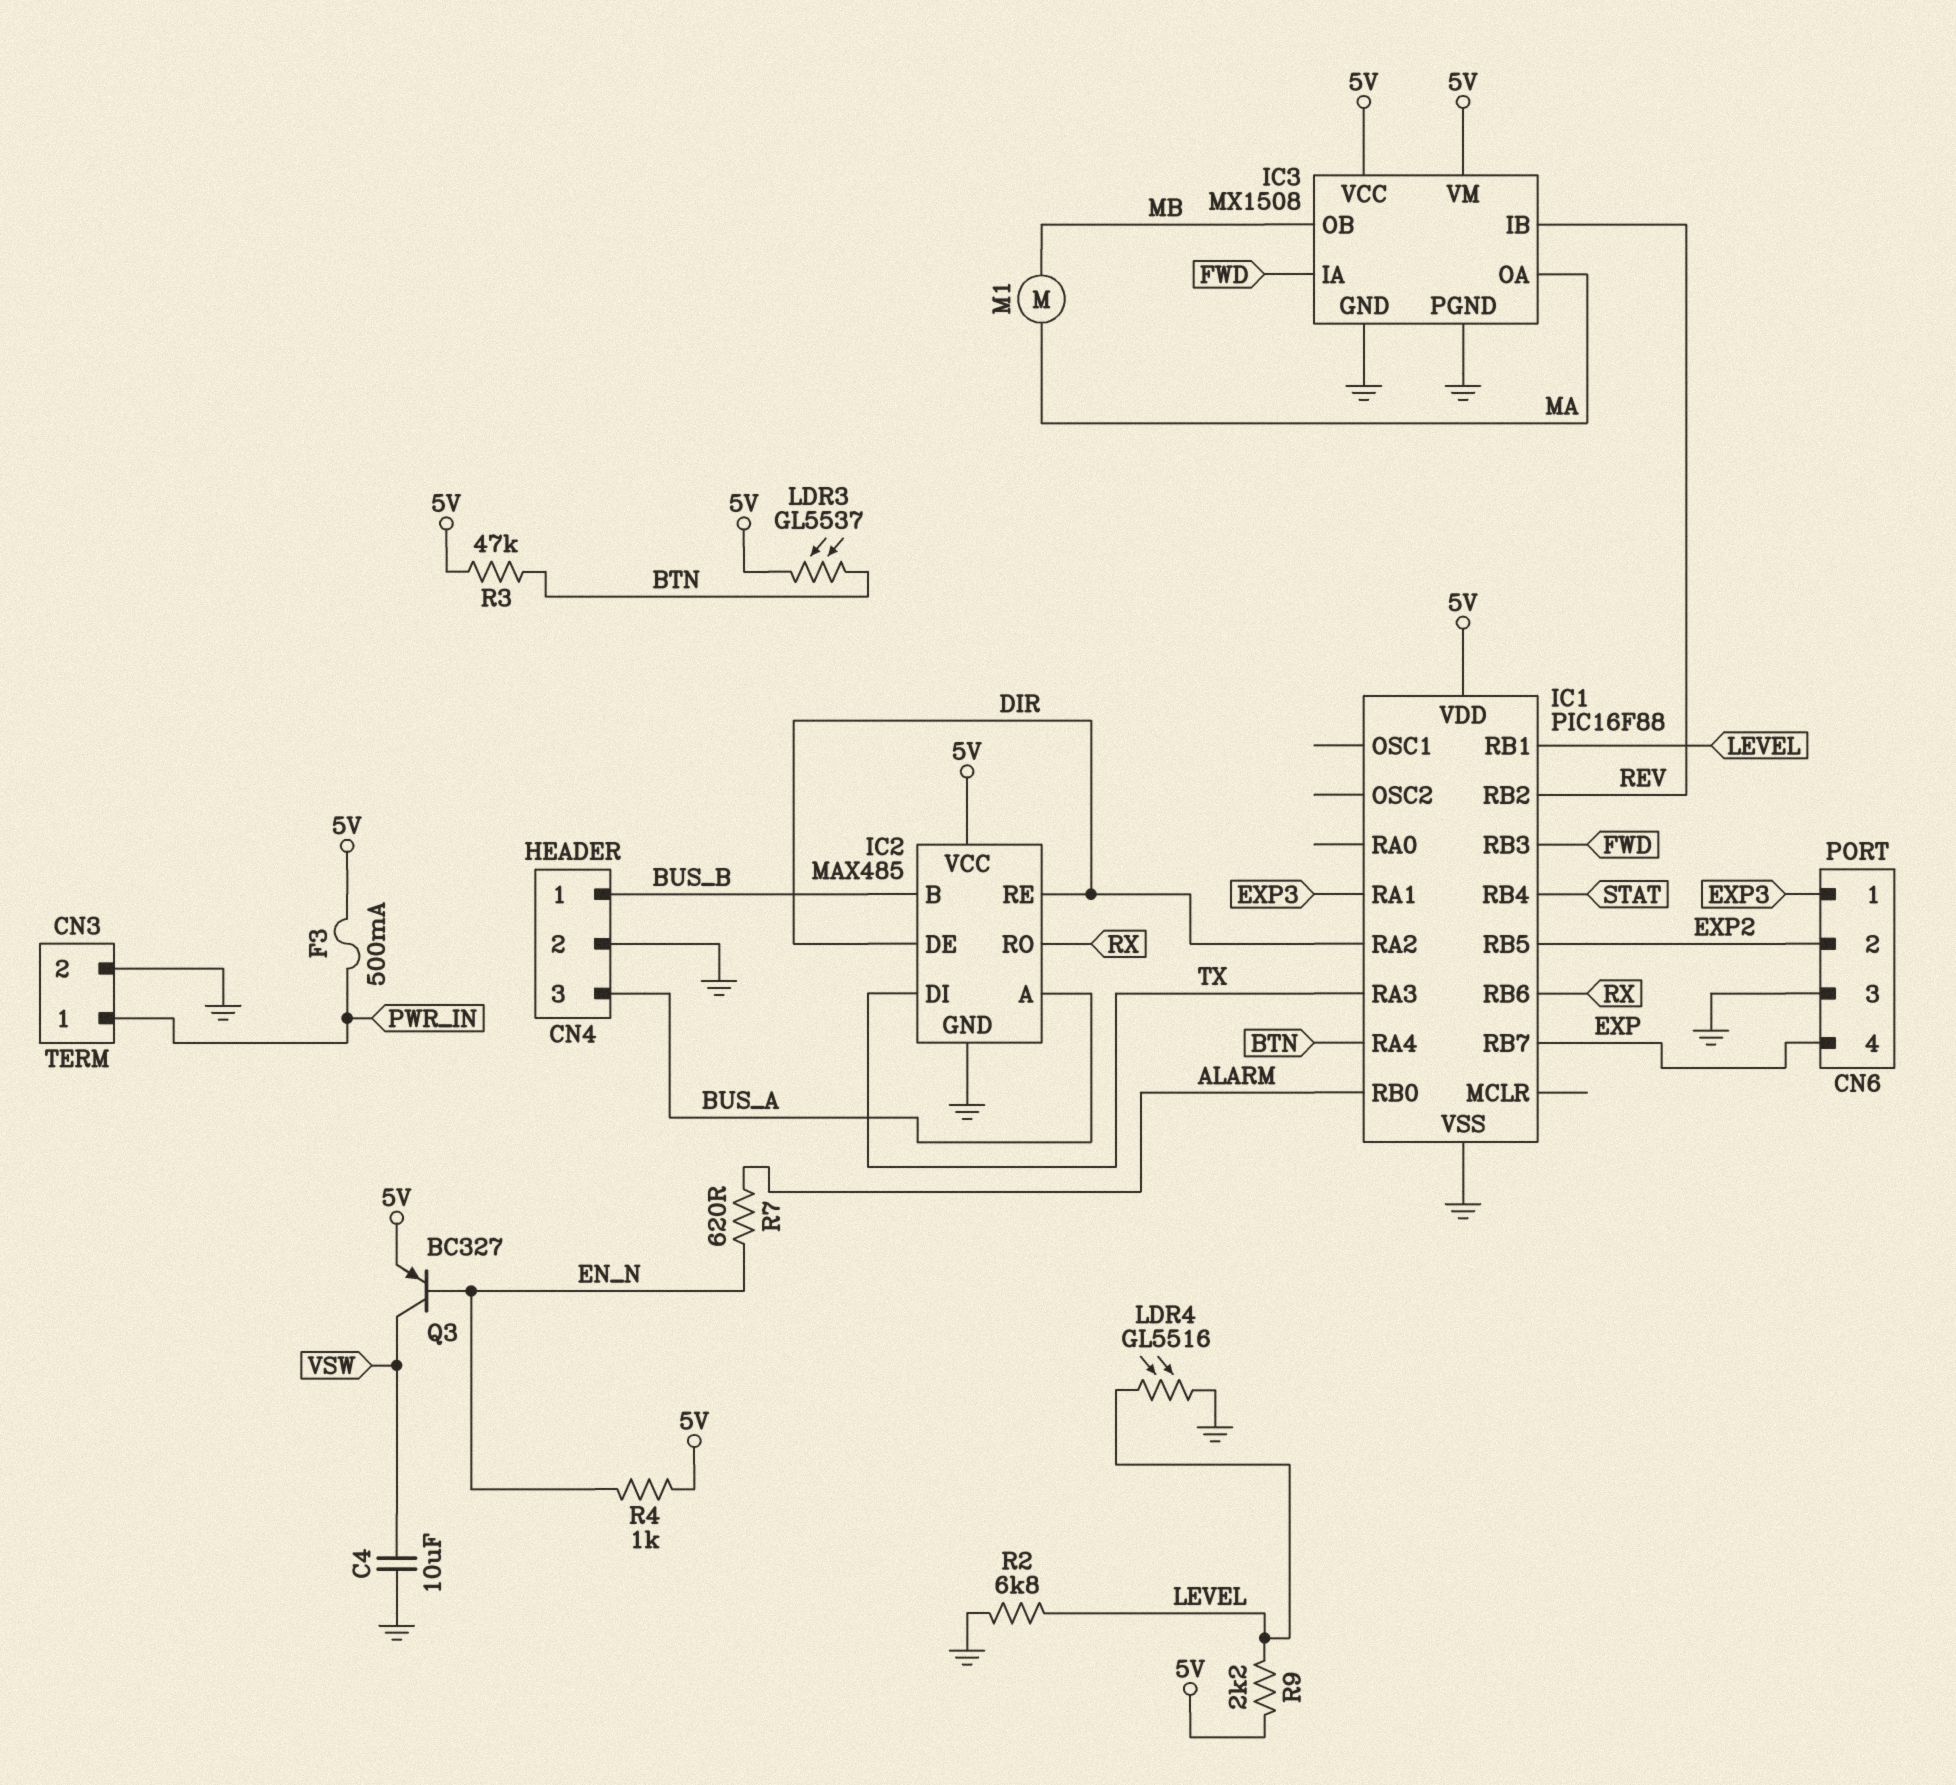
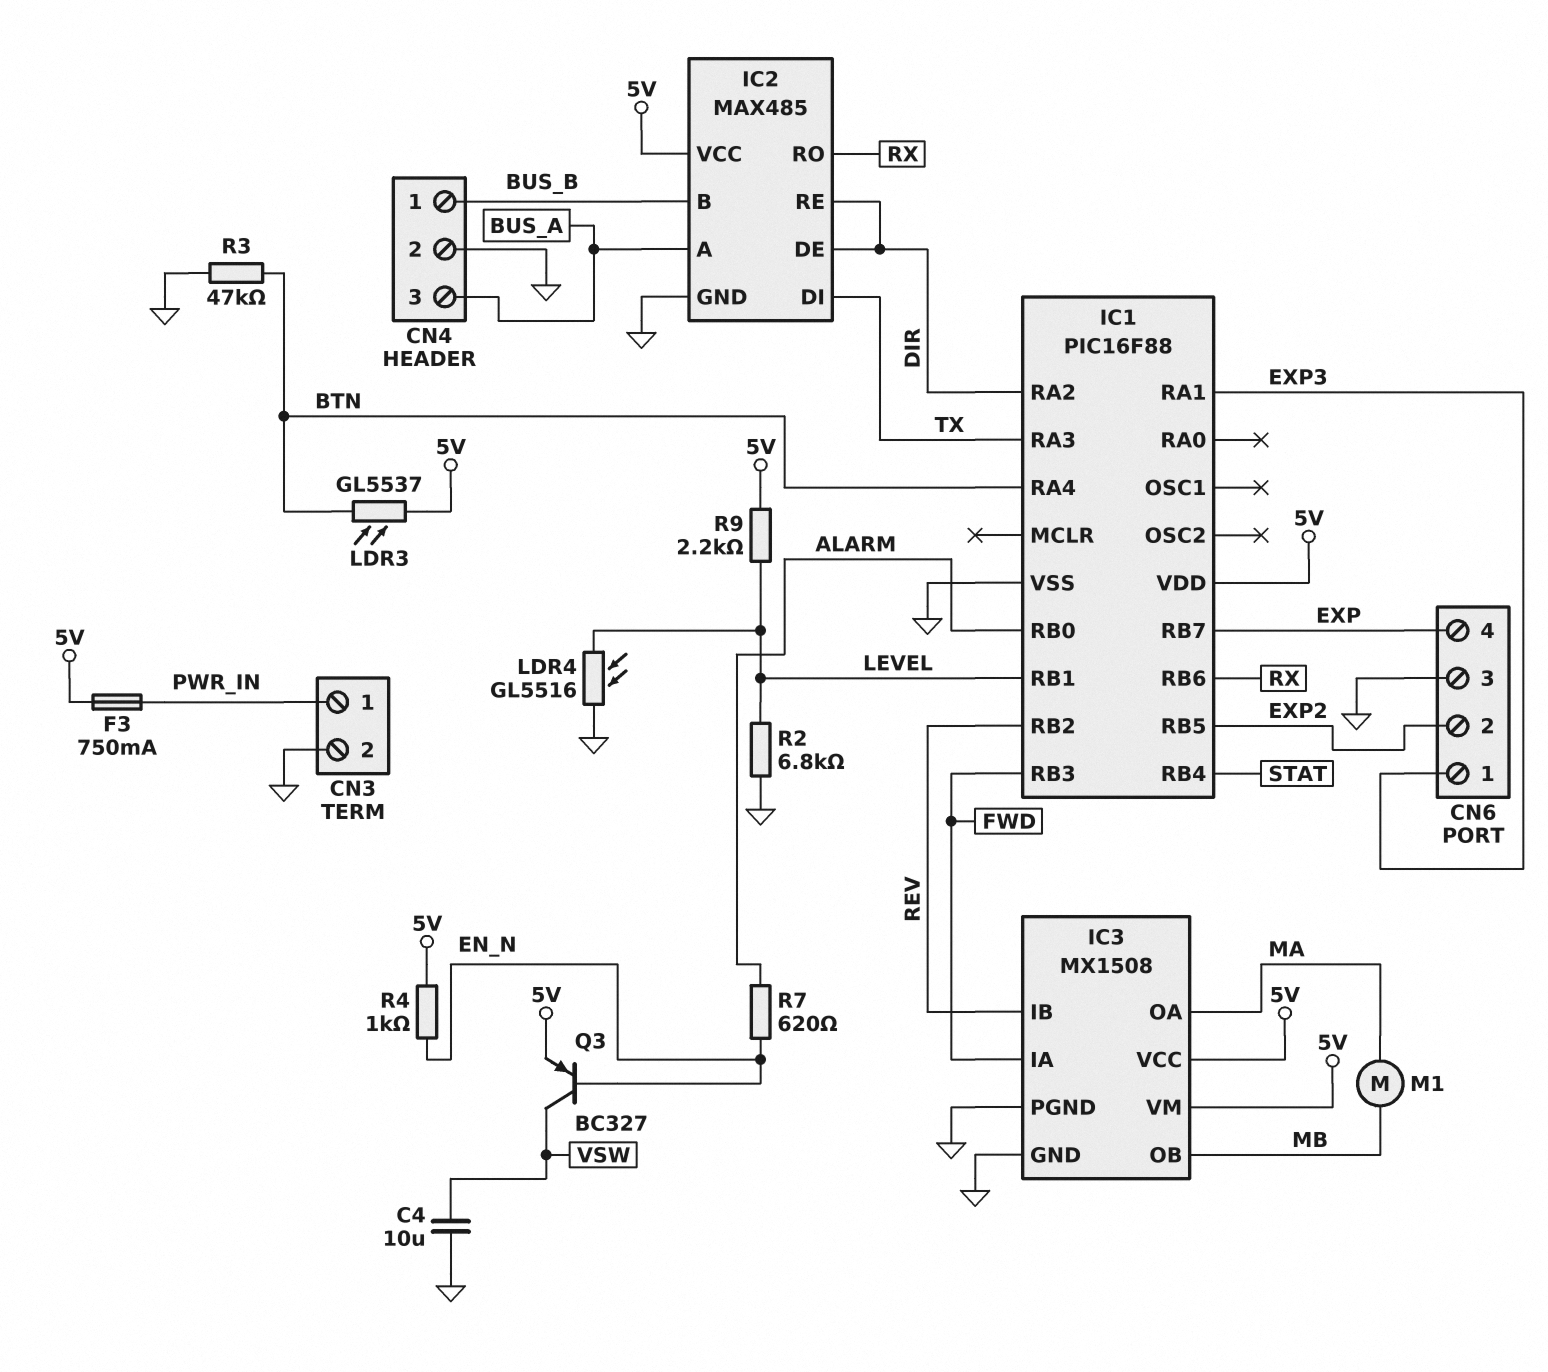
F3: 500mA (5V, PWR_IN) -> 750mA (5V, PWR_IN)
R3: 47k (5V, BTN) -> 47k (BTN, GND)

